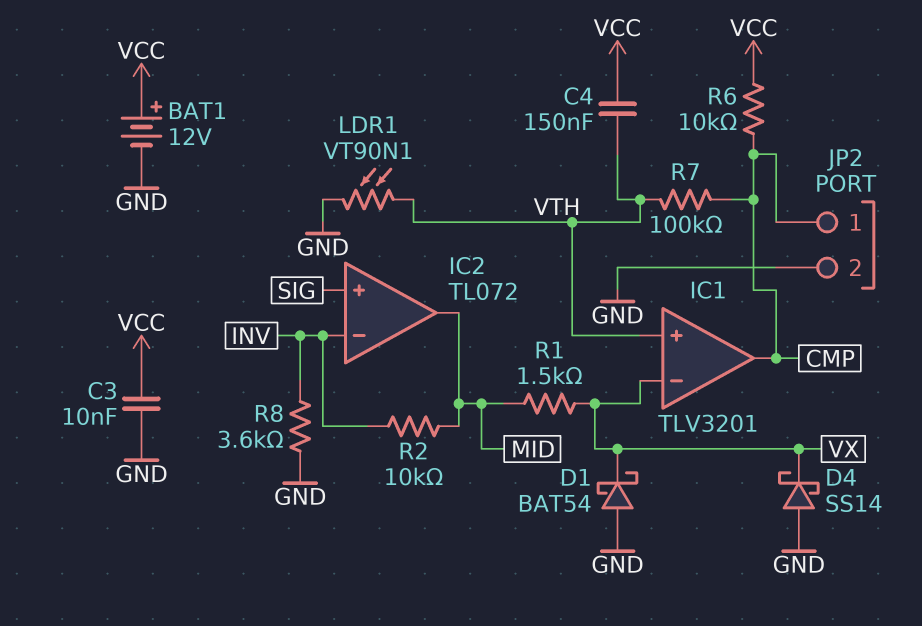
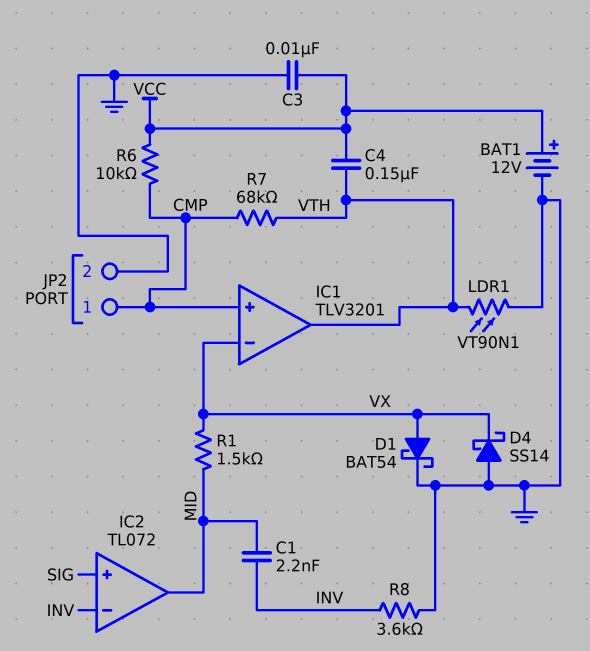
C1: none -> 2.2nF (INV, MID)
D1: schottky BAT54 (A GND, K VX) -> schottky BAT54 (A VX, K GND)
IC1 pin in+: VTH -> CMP
IC1 pin out: CMP -> VTH
R2: 10k (INV, MID) -> none
R7: 100k (CMP, VTH) -> 68k (CMP, VTH)

